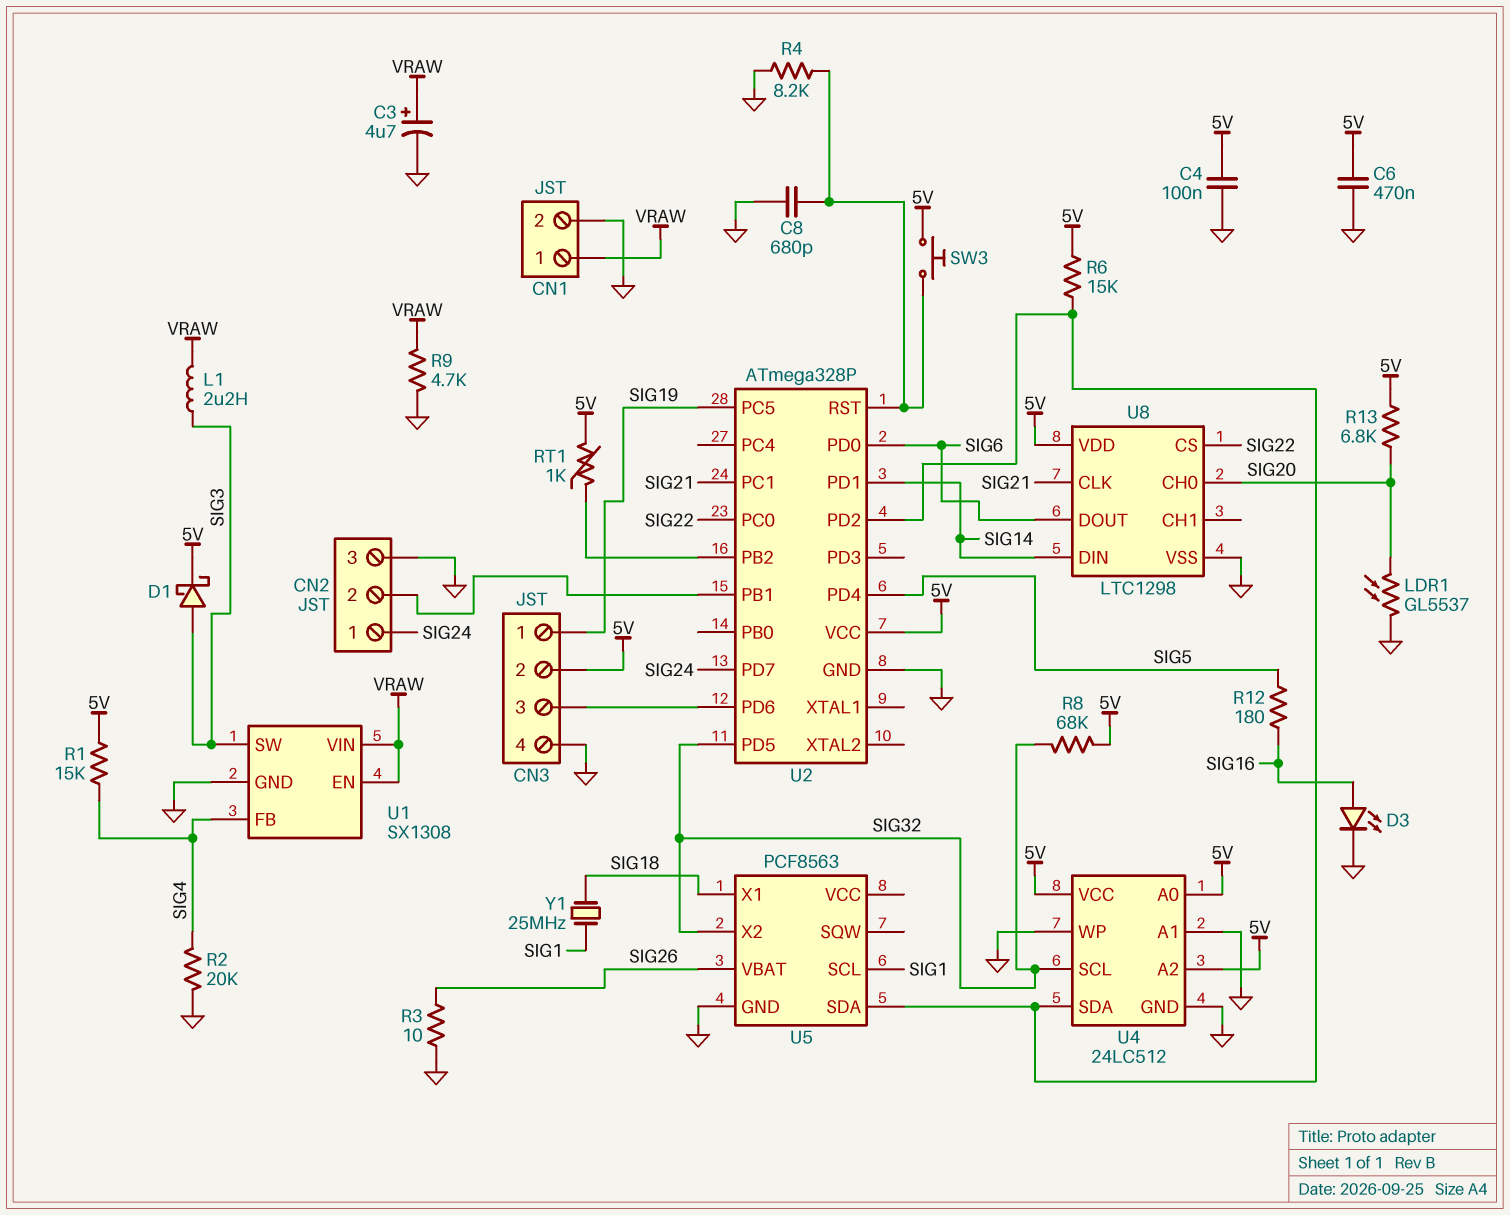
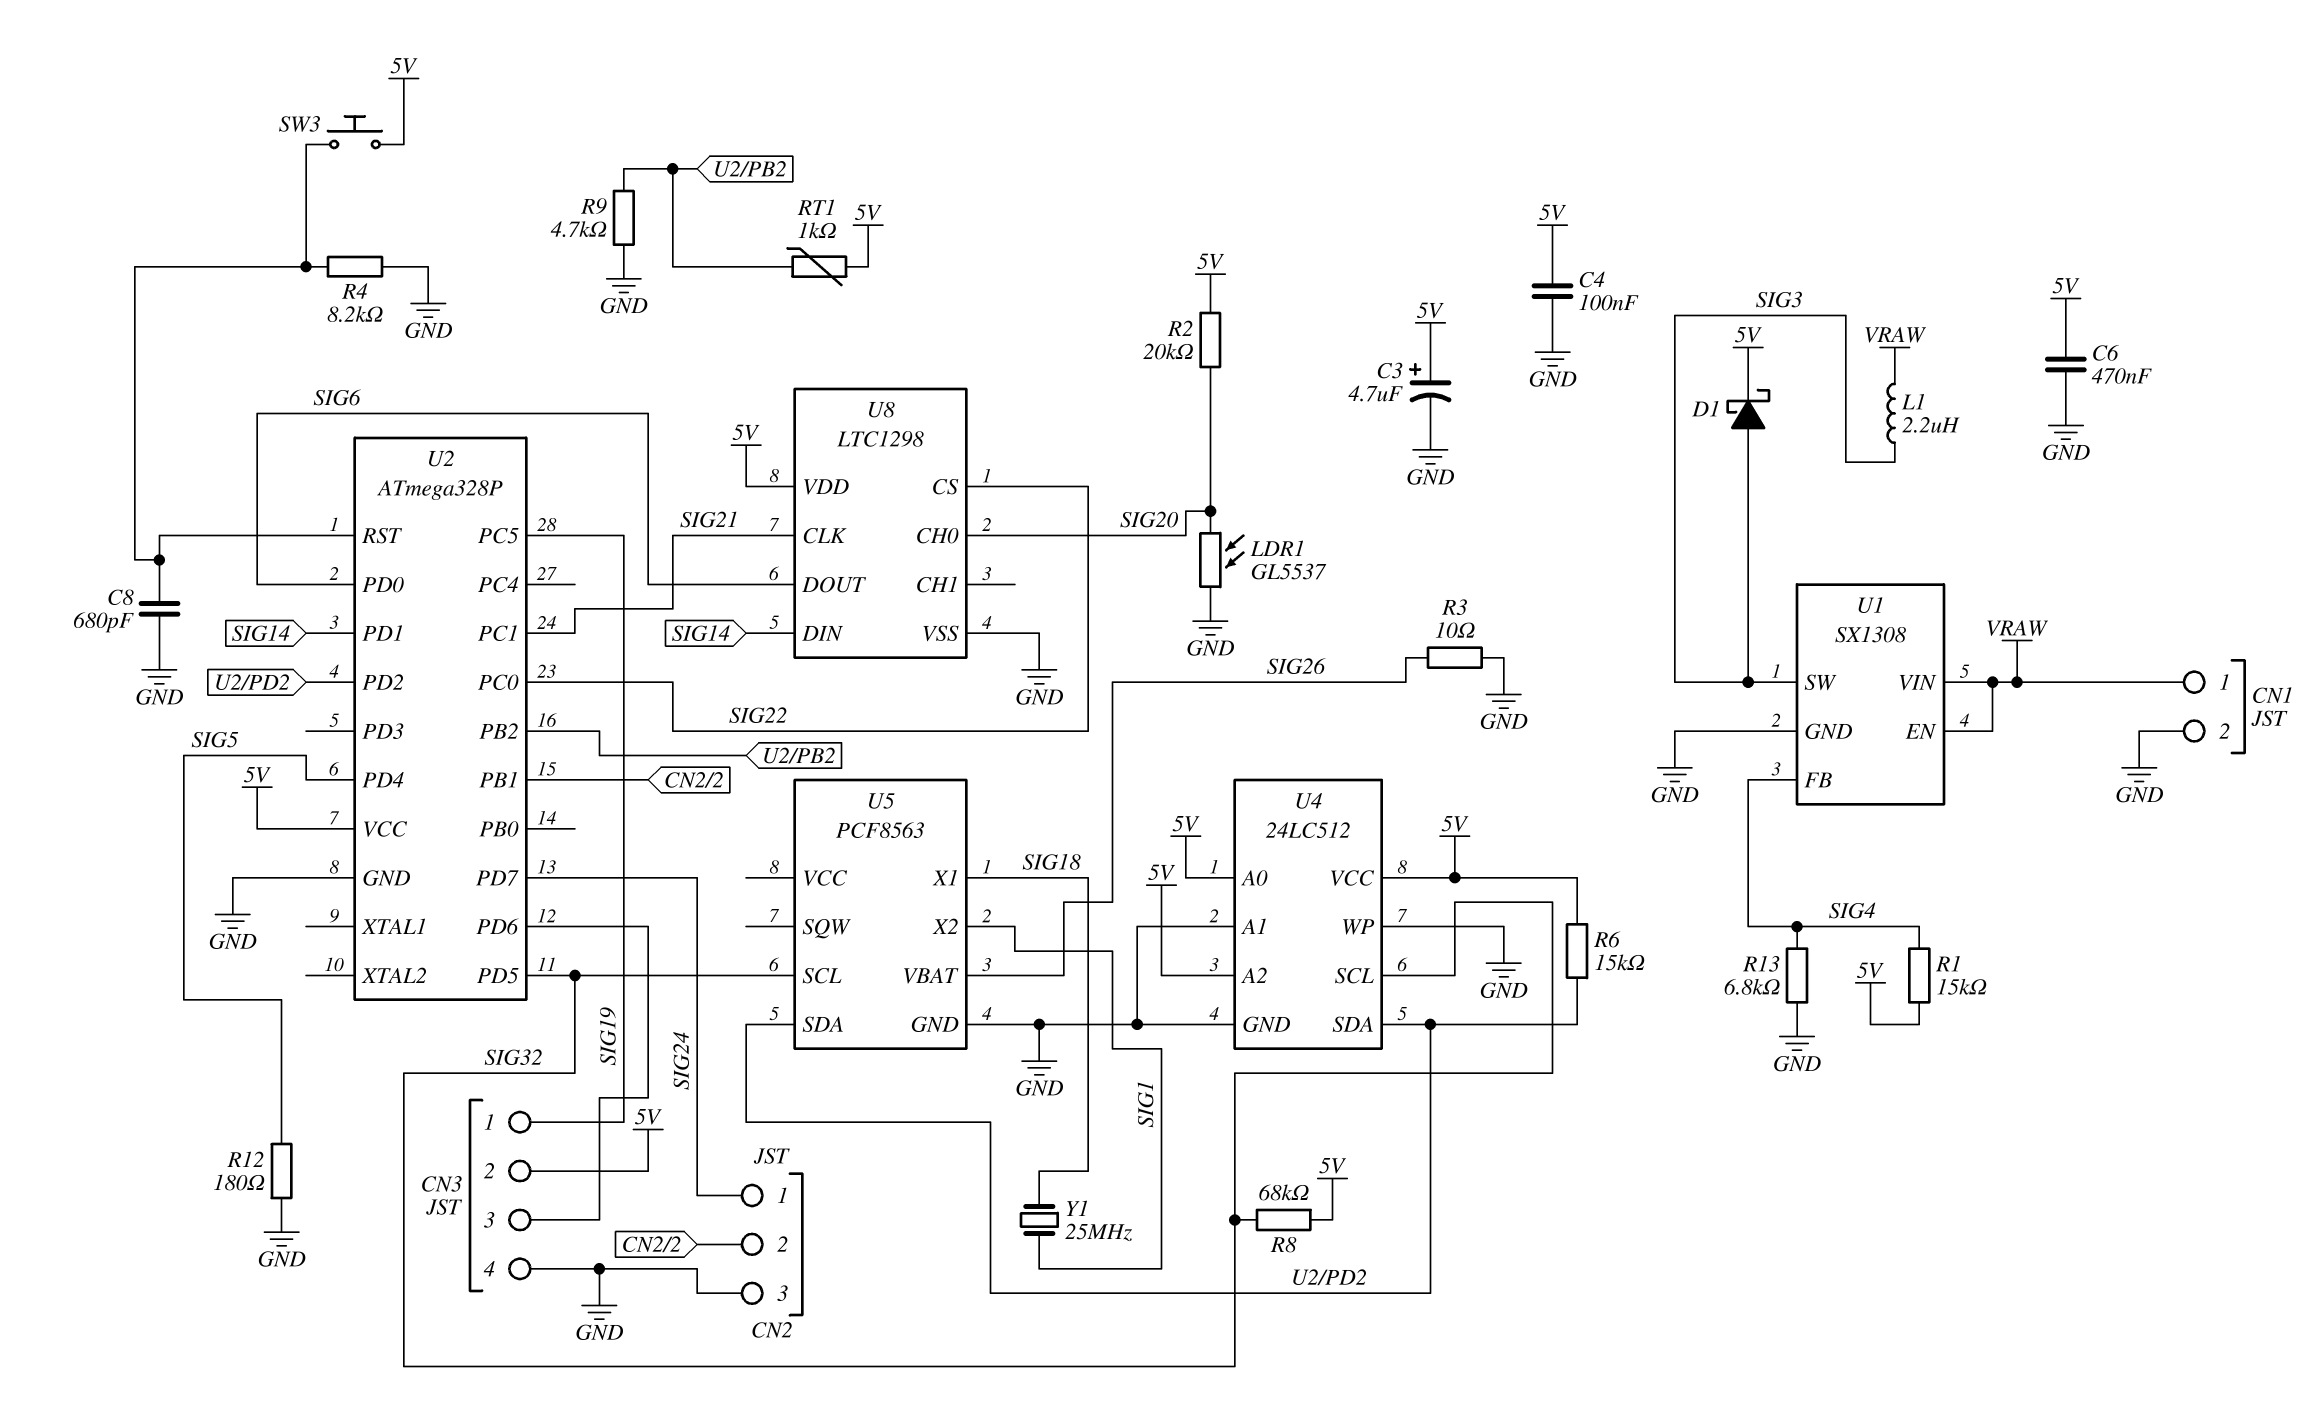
C3: 4.7uF (plus VRAW, minus GND) -> 4.7uF (plus 5V, minus GND)
D3: LED (A SIG16, K GND) -> none
R2: 20k (GND, SIG4) -> 20k (5V, SIG20)
R9: 4.7k (GND, VRAW) -> 4.7k (GND, U2/PB2)
R12: 180 (SIG5, SIG16) -> 180 (GND, SIG5)
R13: 6.8k (5V, SIG20) -> 6.8k (GND, SIG4)
U5 pin SCL: SIG1 -> SIG32
U5 pin X2: SIG32 -> SIG1

